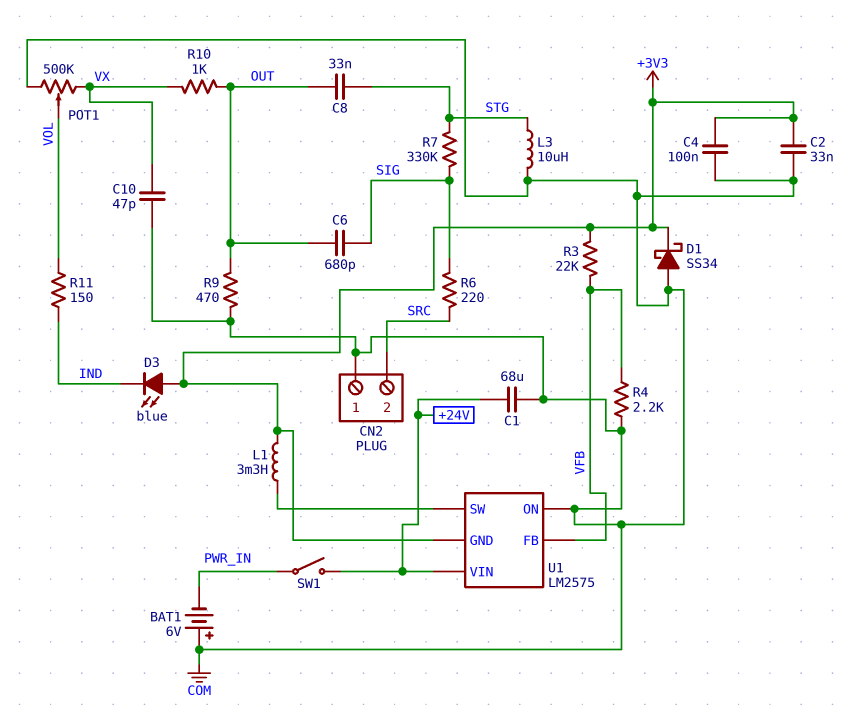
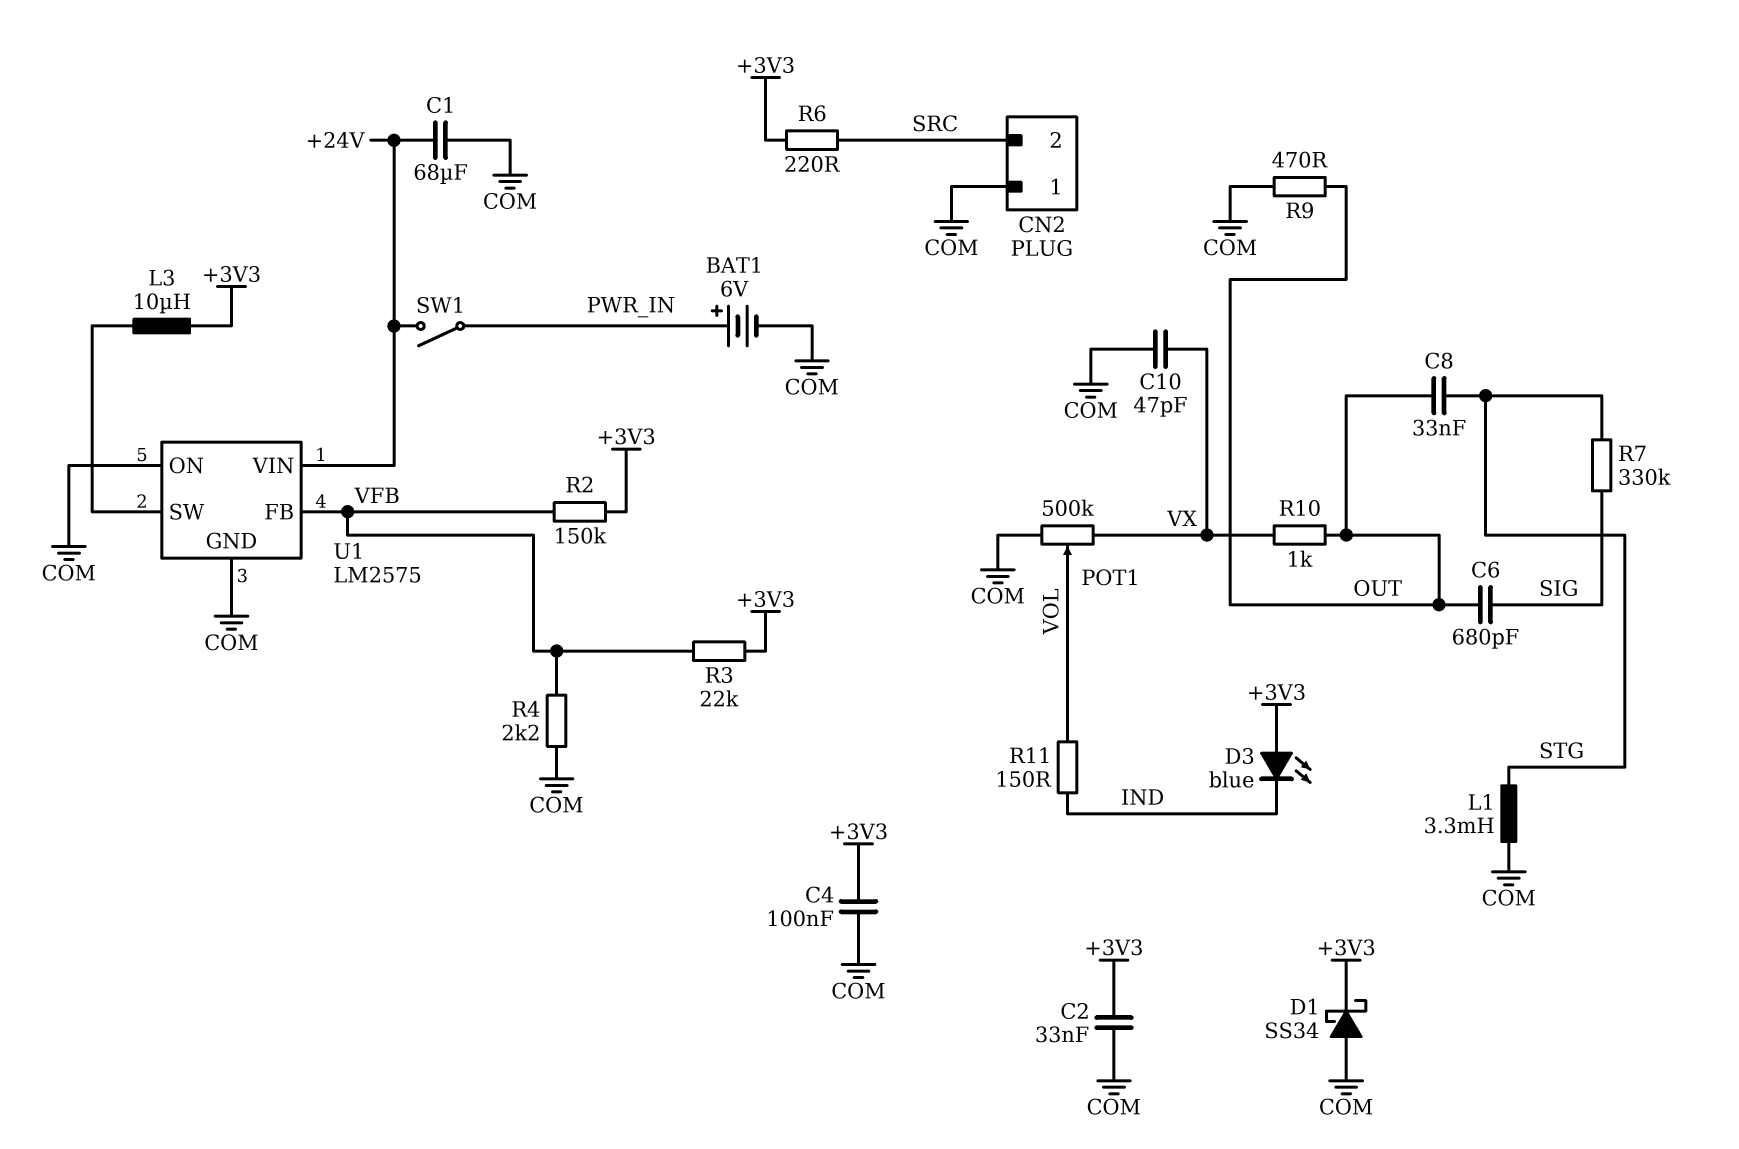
BAT1: 6V (plus COM, minus PWR_IN) -> 6V (plus PWR_IN, minus COM)
L1: 3.3mH (+3V3, U1/SW) -> 3.3mH (COM, STG)
L3: 10uH (COM, STG) -> 10uH (+3V3, U1/SW)
R2: none -> 150k (+3V3, VFB)
R6: 220 (SIG, SRC) -> 220 (+3V3, SRC)
U1 pin GND: +3V3 -> COM

